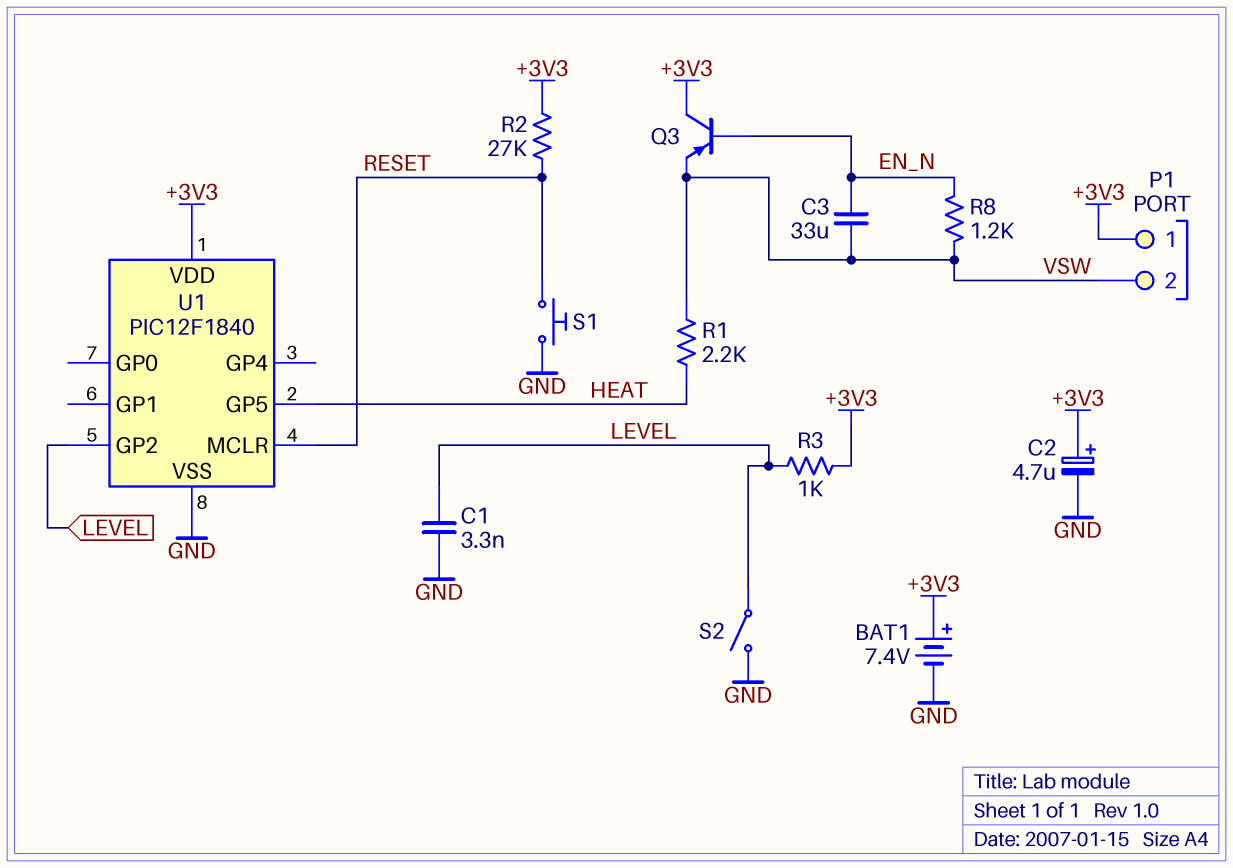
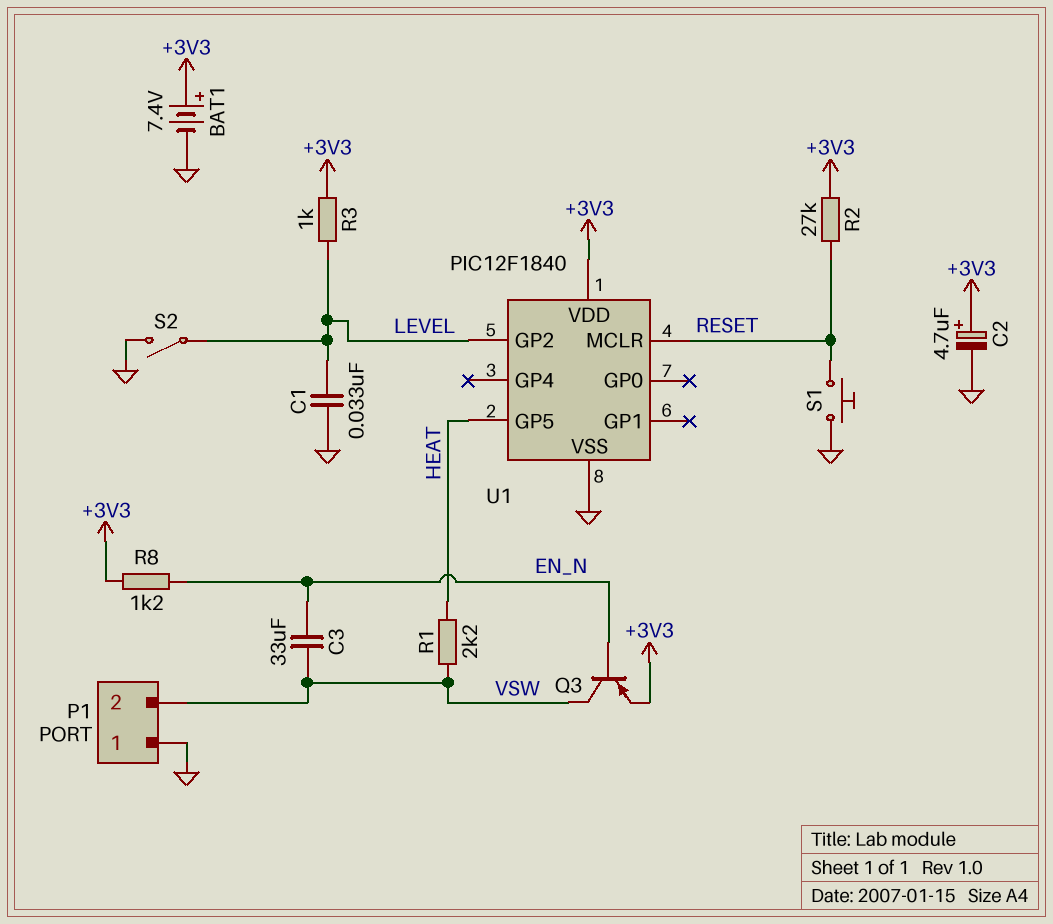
C1: 3.3nF (GND, LEVEL) -> 33nF (GND, LEVEL)
P1 pin 1: +3V3 -> GND
Q3: PNP (B EN_N, C +3V3, E VSW) -> PNP (B EN_N, C VSW, E +3V3)
R8: 1.2k (EN_N, VSW) -> 1.2k (+3V3, EN_N)

